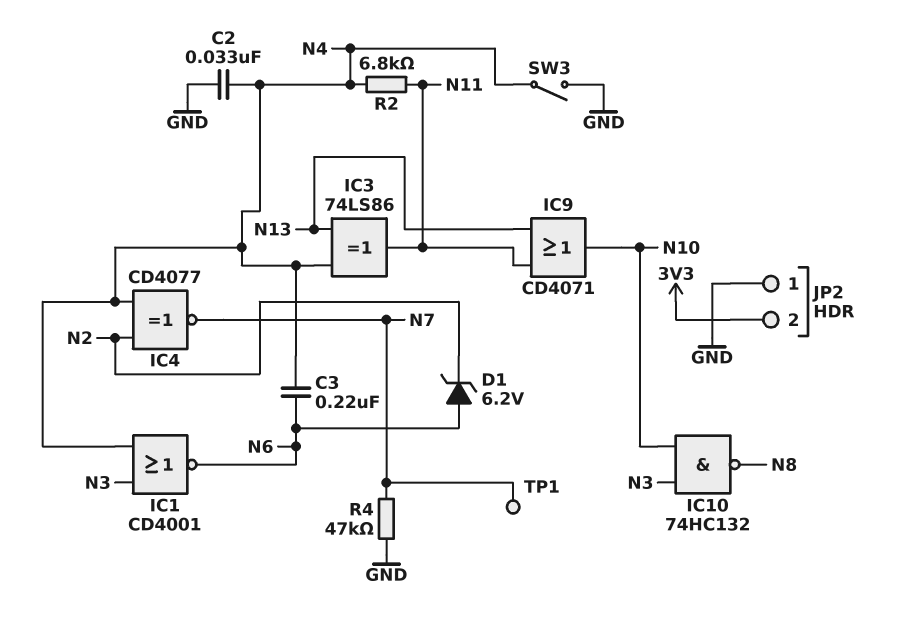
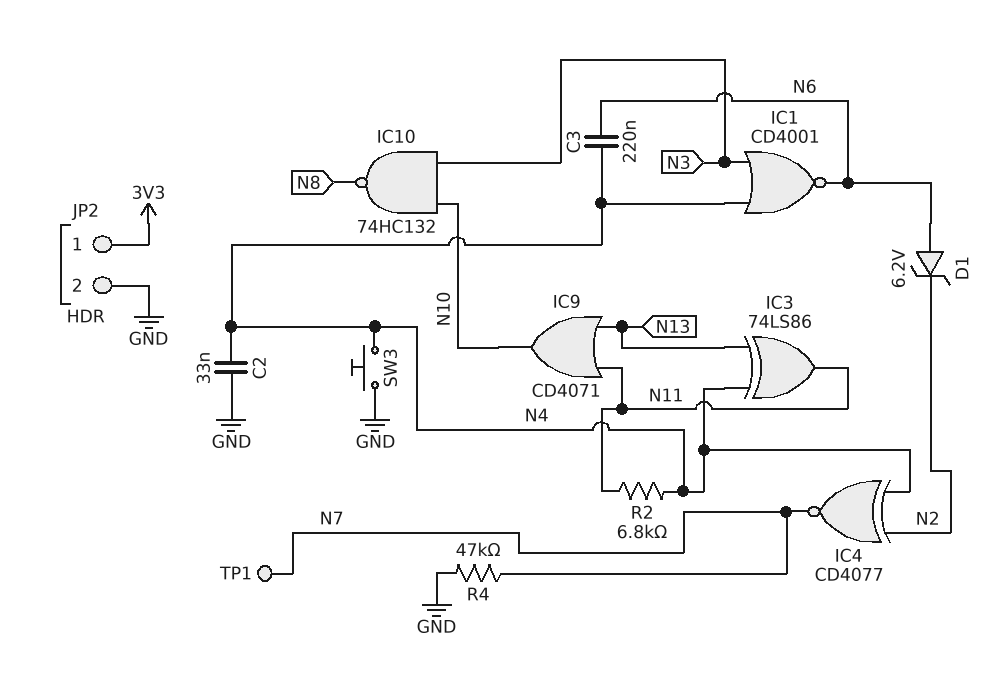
JP2 pin 1: GND -> 3V3
JP2 pin 2: 3V3 -> GND
SW3: switch (GND, N4) -> button (GND, N4)

